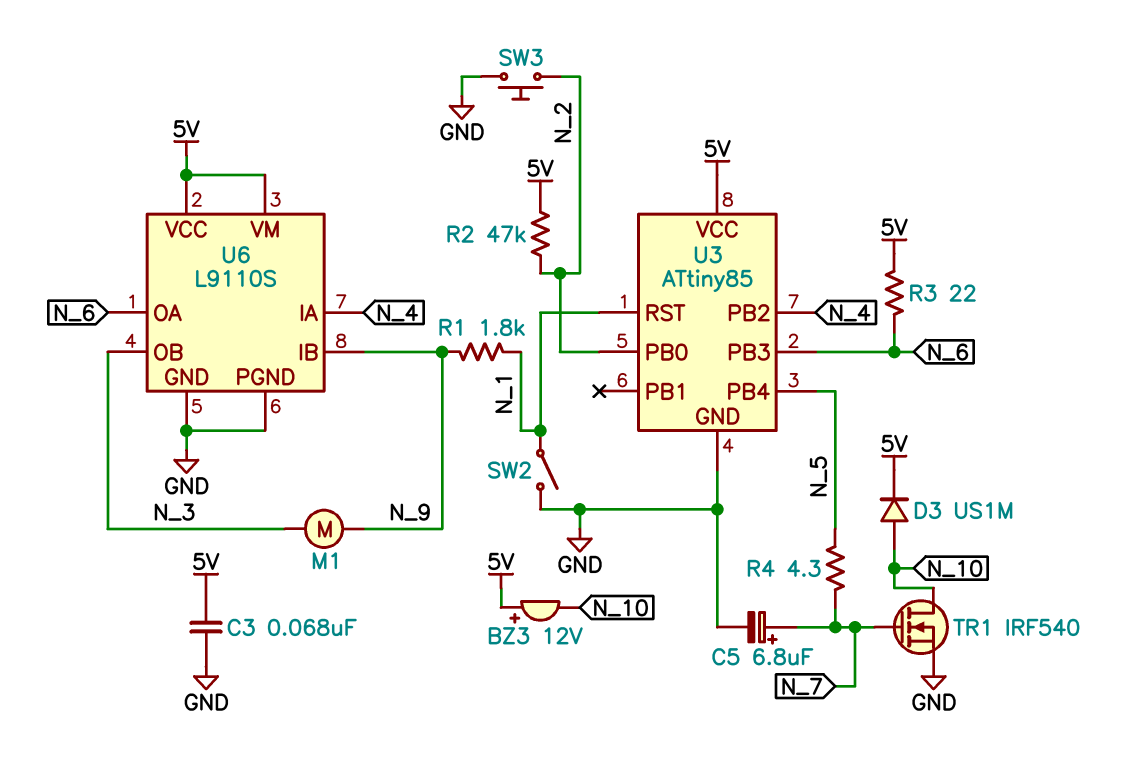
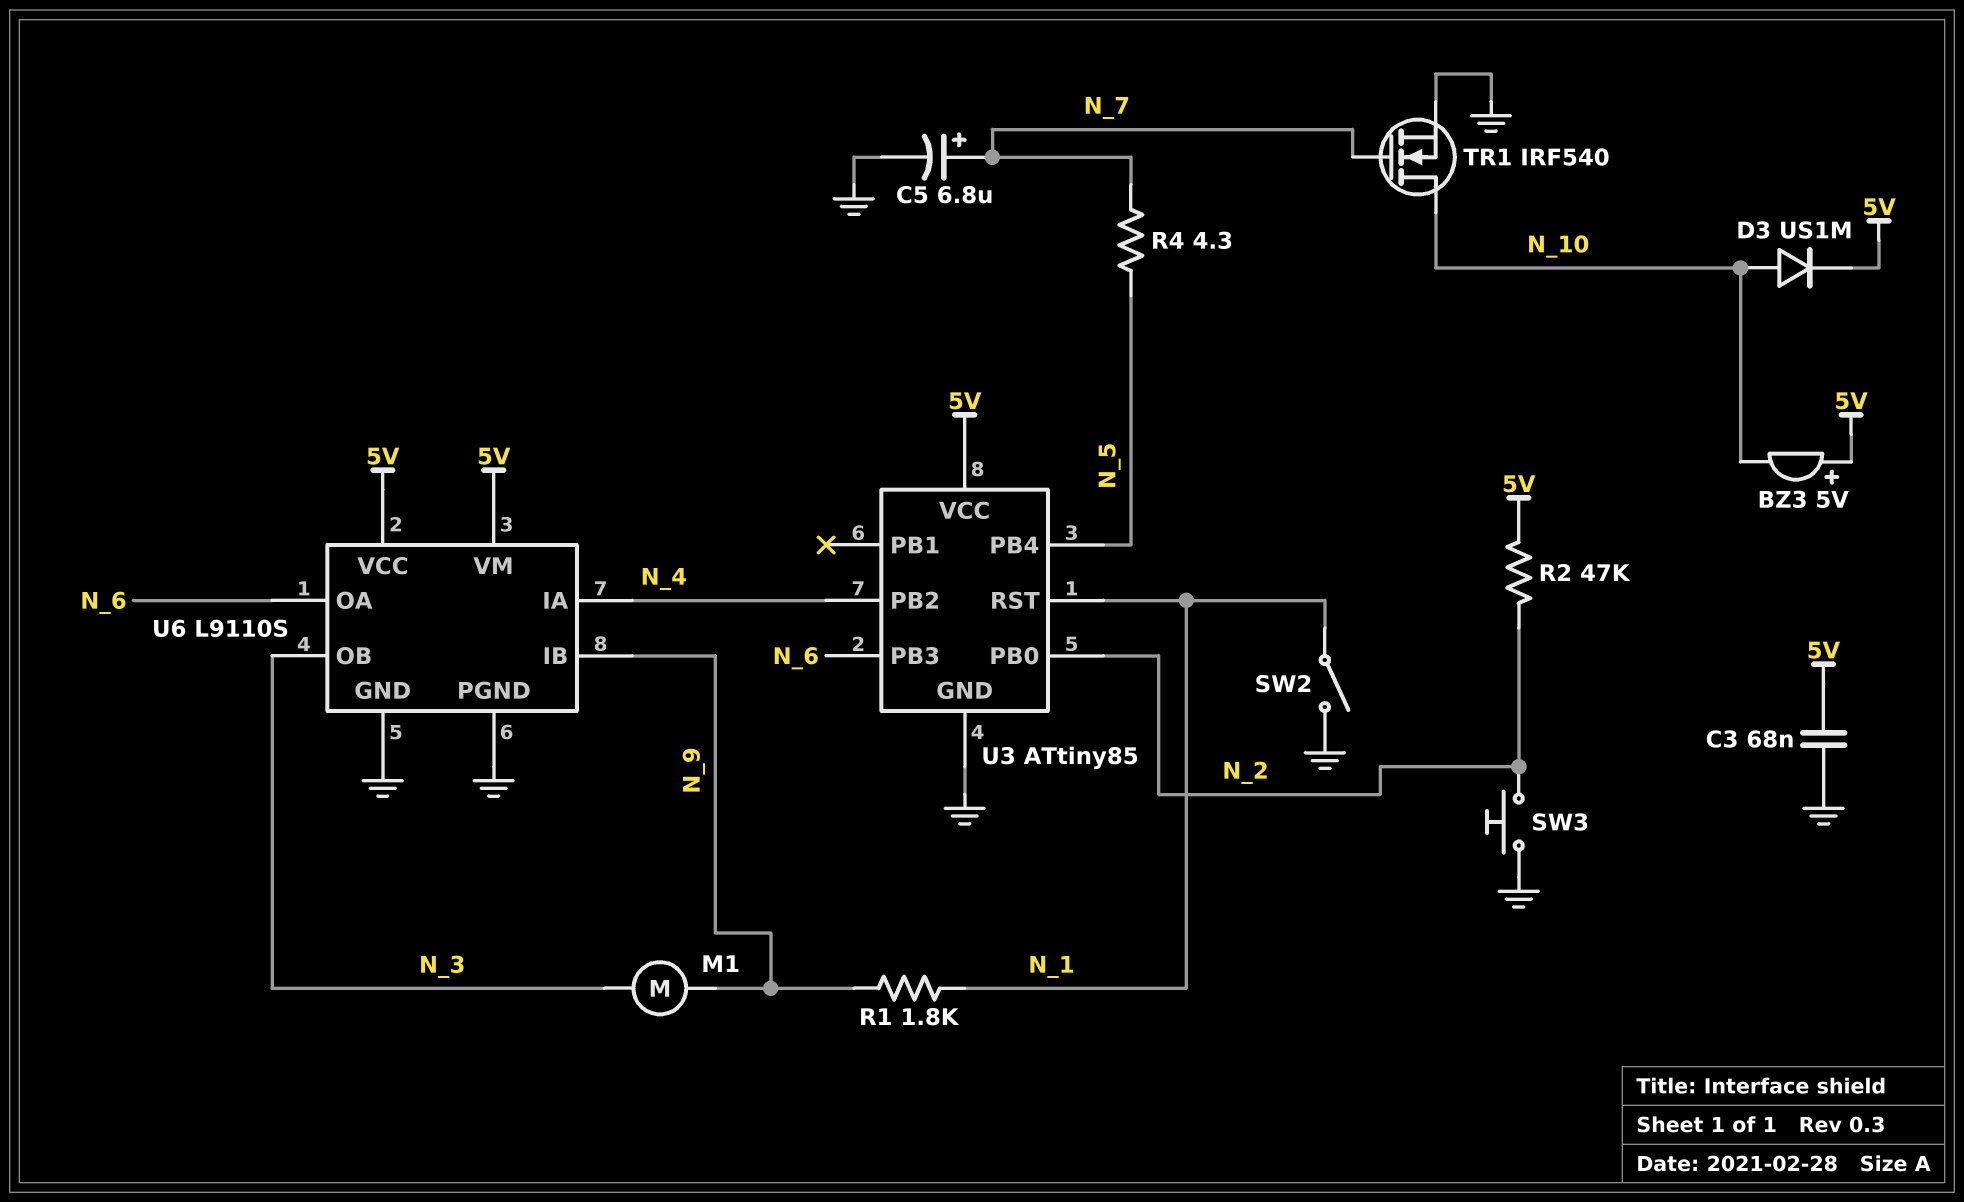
BZ3: buzzer 12V (plus 5V, minus N_10) -> buzzer 5V (plus 5V, minus N_10)
R3: 22 (5V, N_6) -> none

